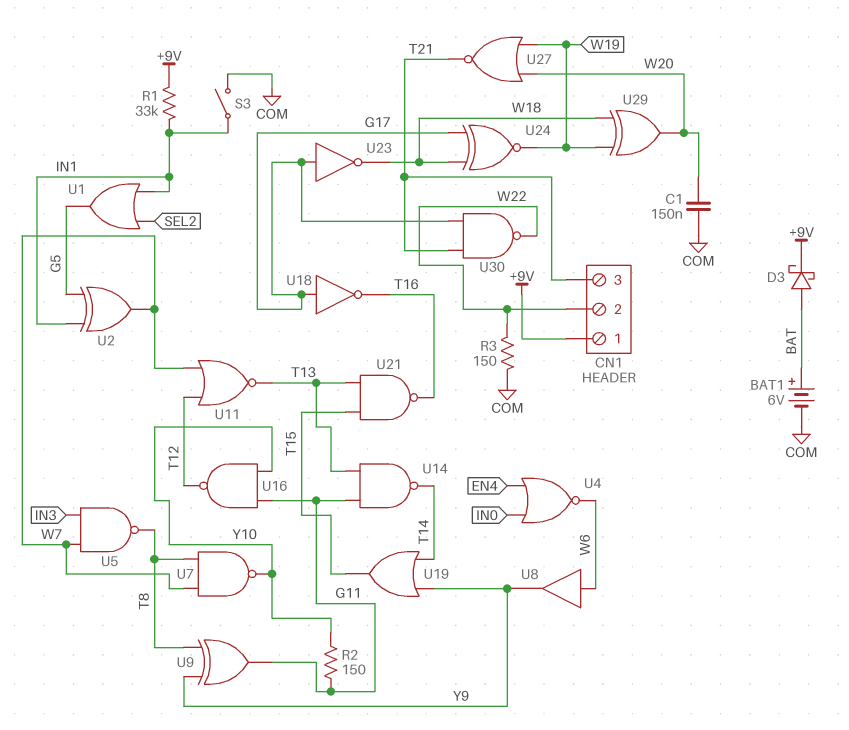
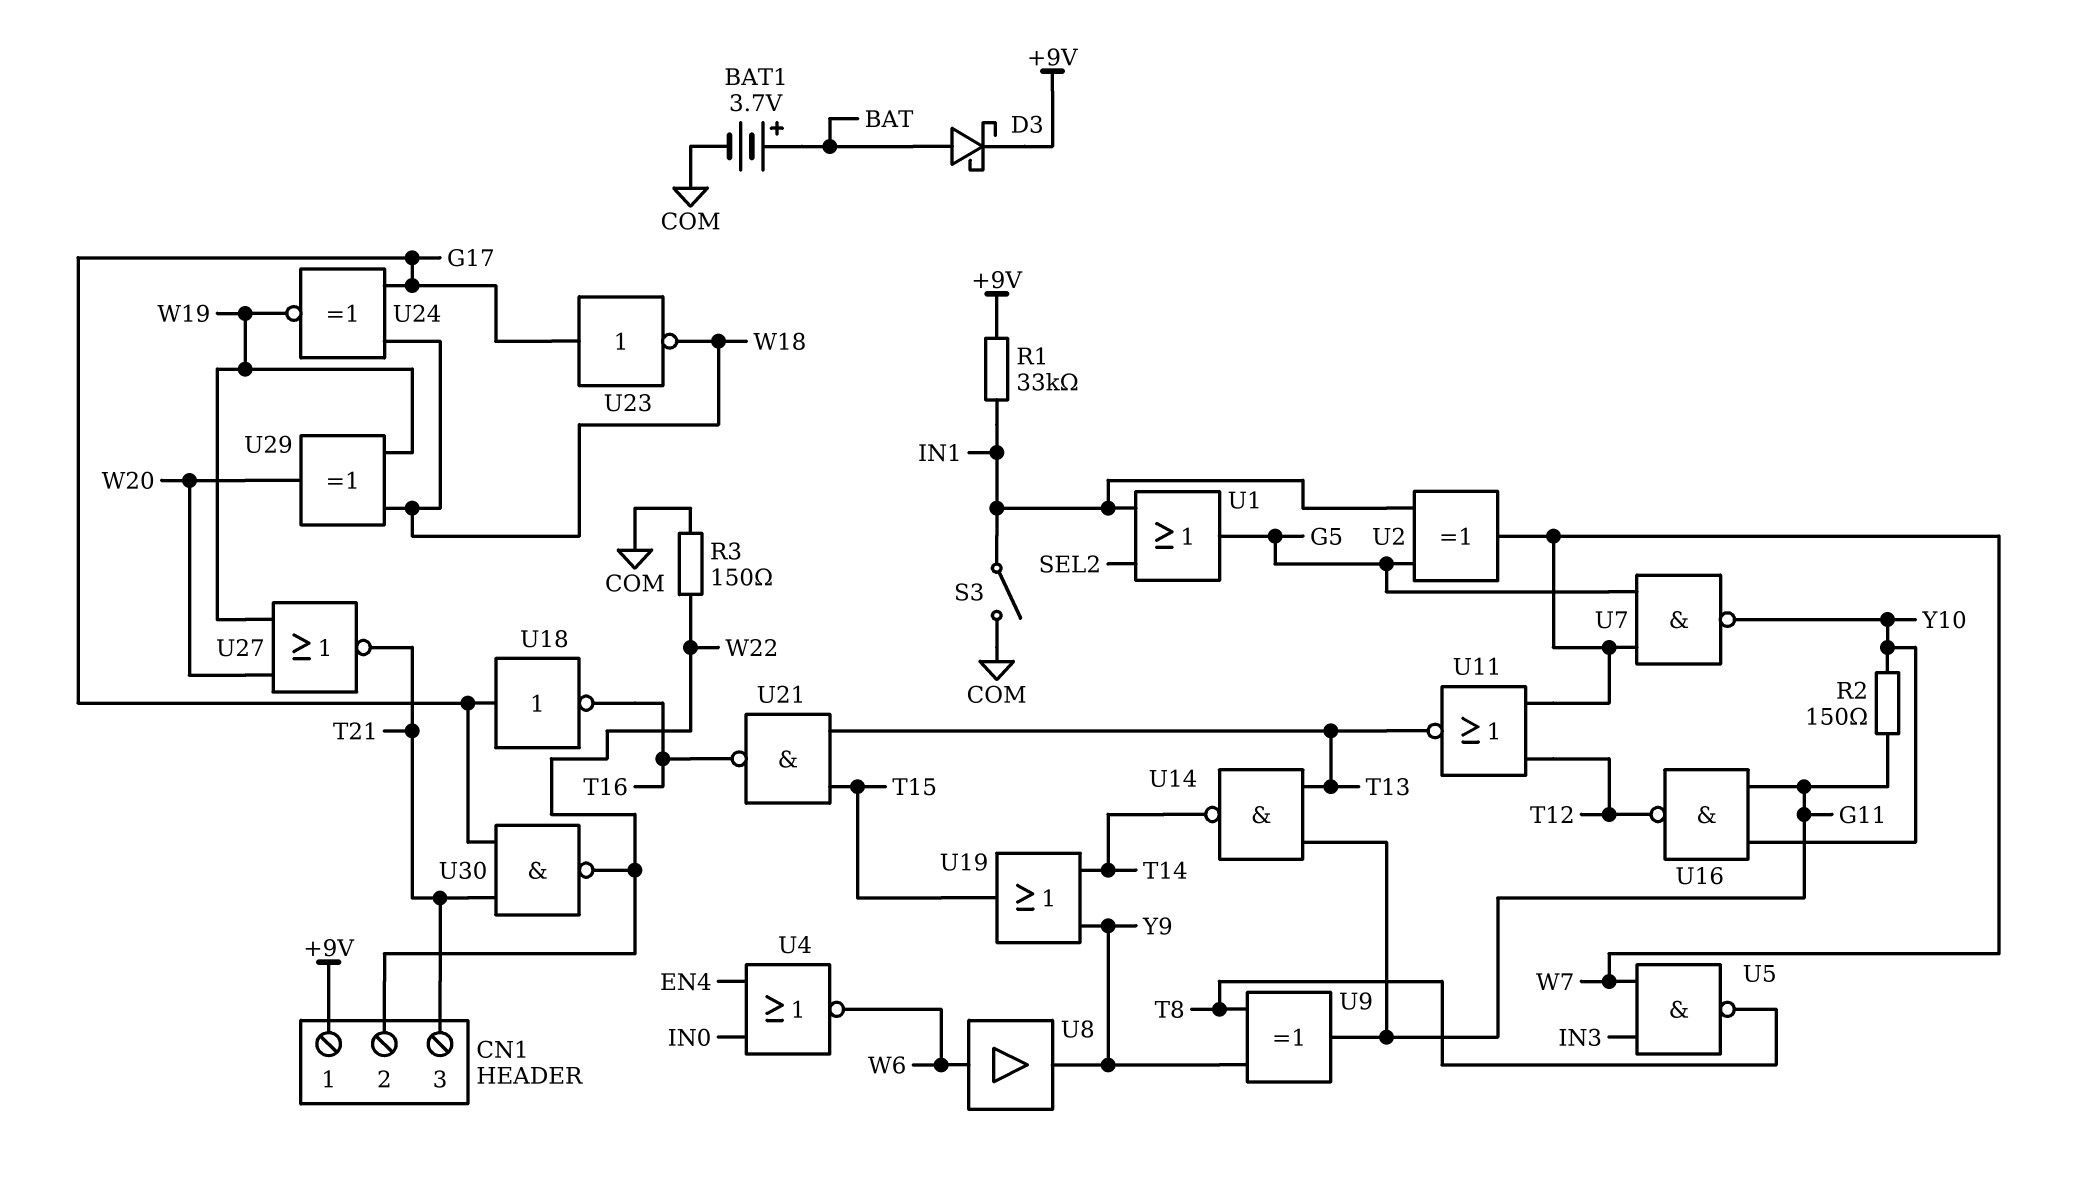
BAT1: 6V (plus BAT, minus COM) -> 3.7V (plus BAT, minus COM)
C1: 150nF (COM, W20) -> none
U7: NAND (in T8, in W7, out Y10) -> NAND (in G5, in W7, out Y10)

